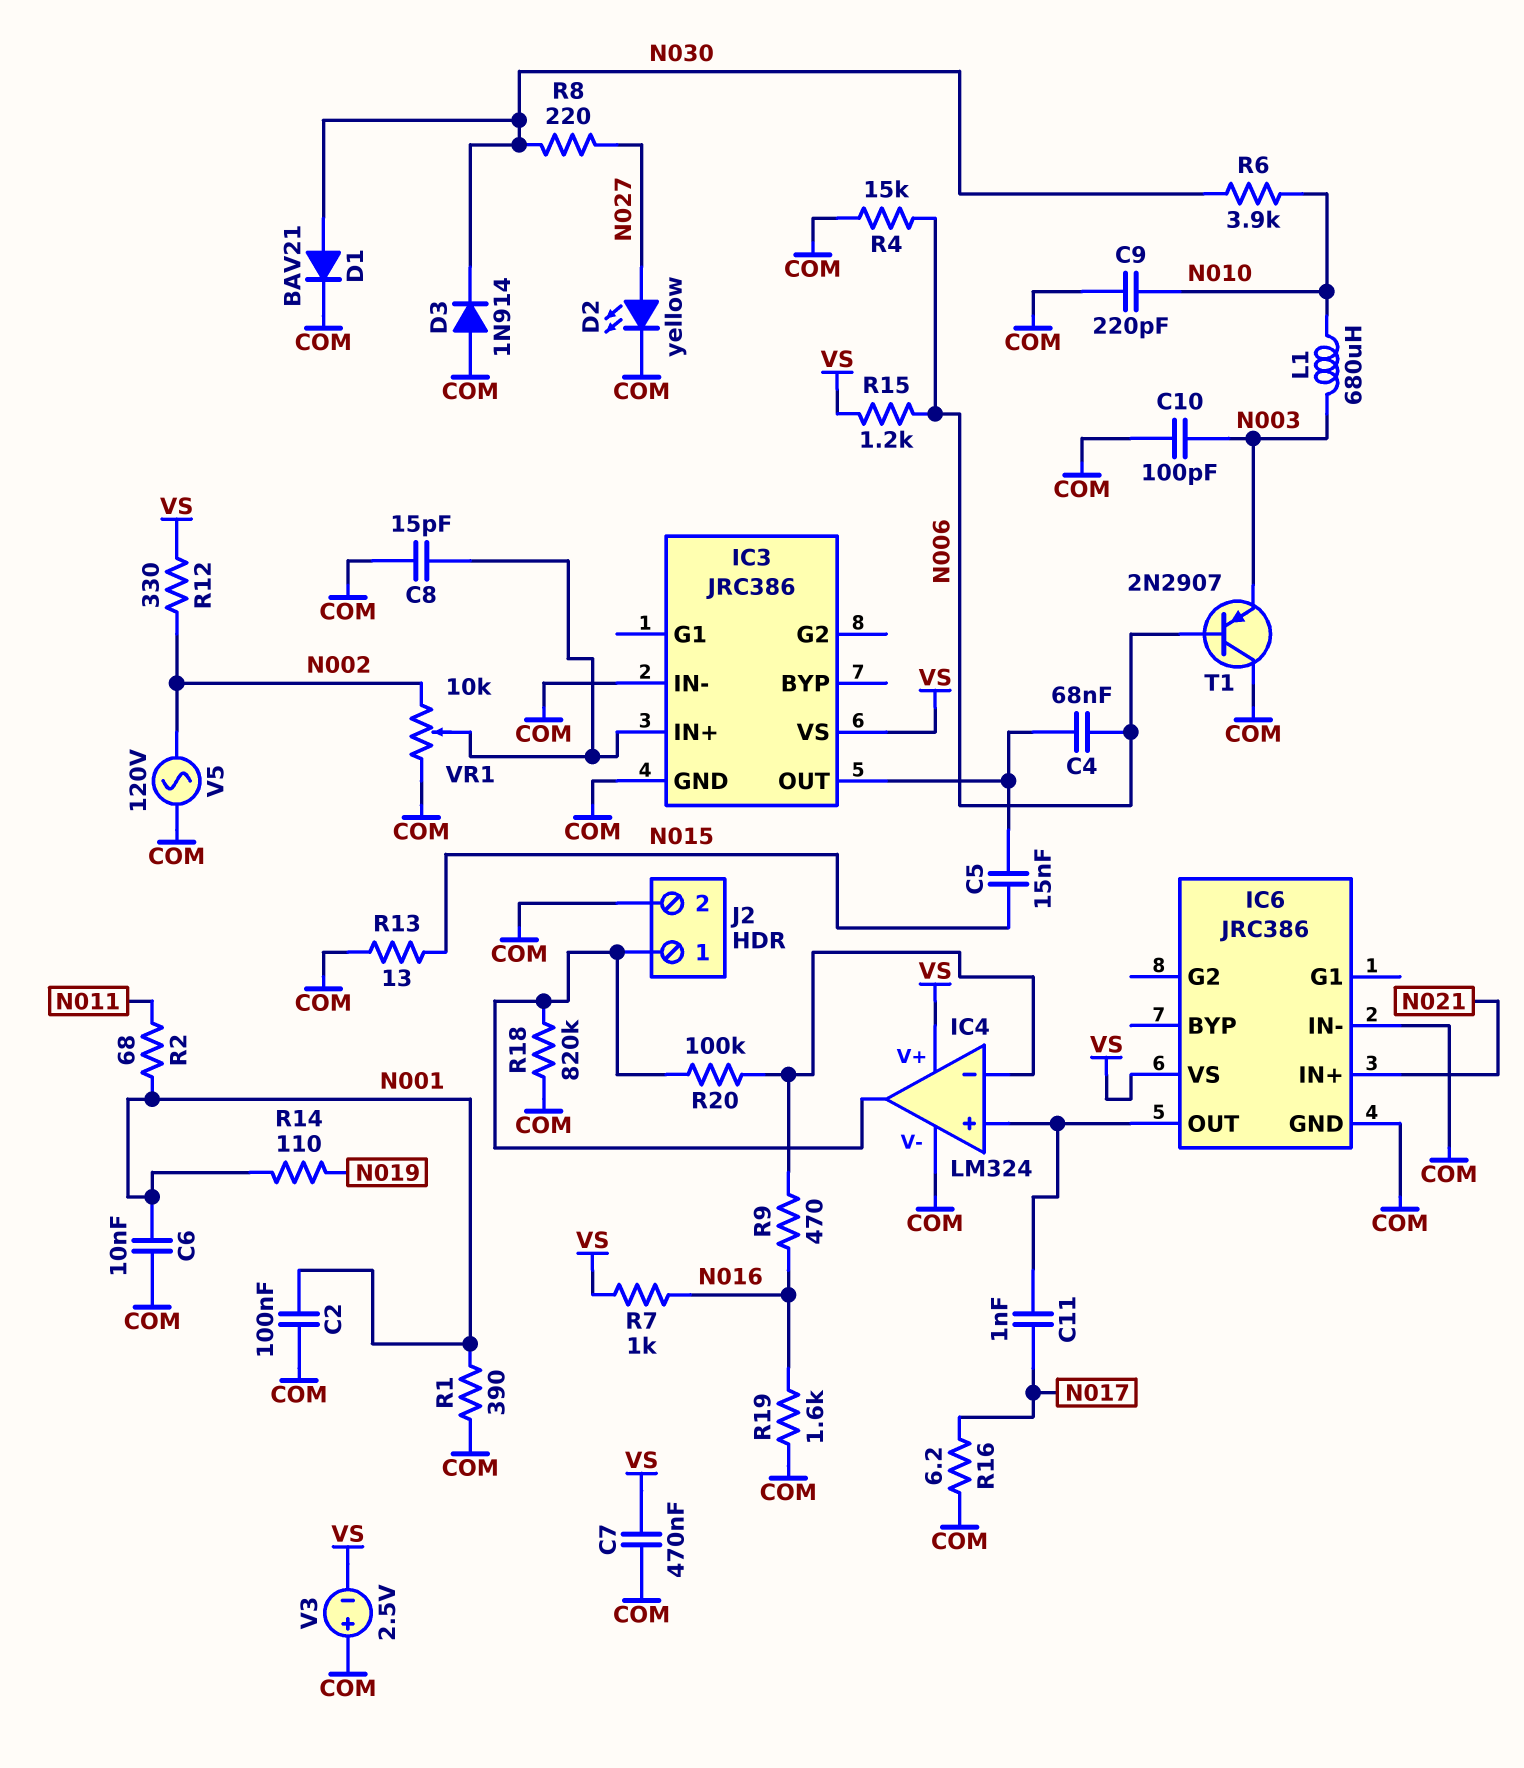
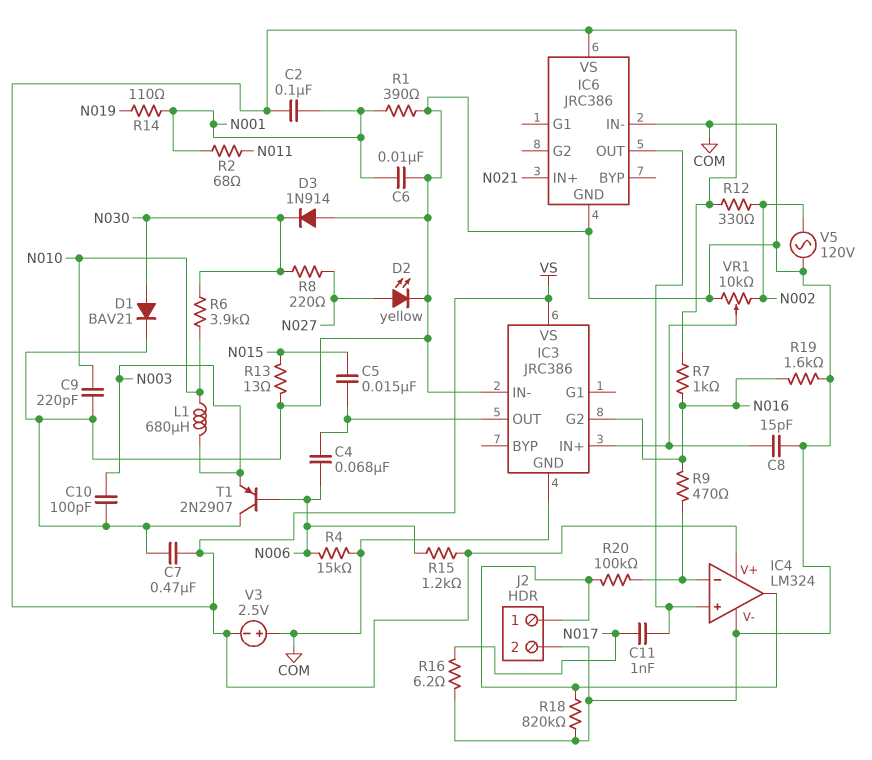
C2: 100nF (COM, N001) -> 100nF (N001, VS)
IC3 pin G2: none -> N016

